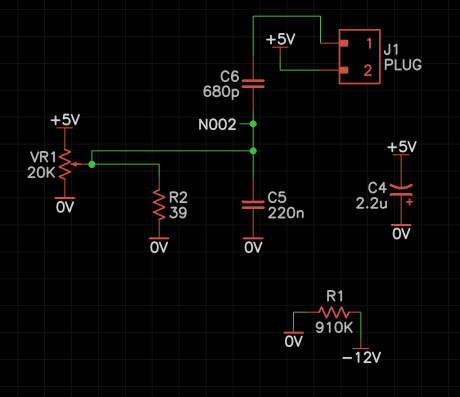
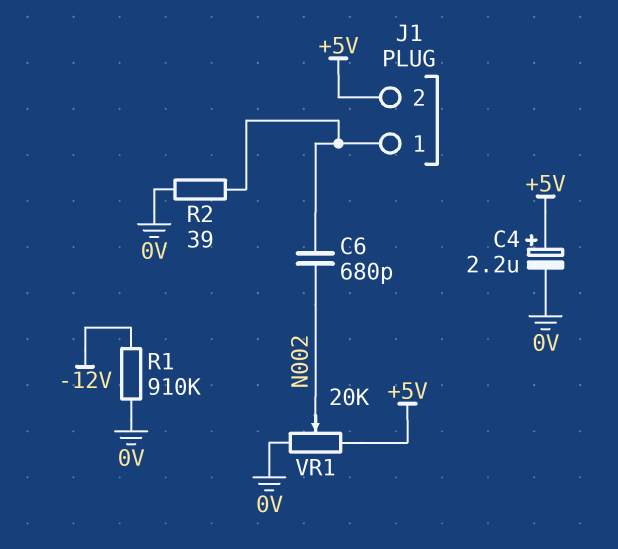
C4: 2.2uF (plus 0V, minus +5V) -> 2.2uF (plus +5V, minus 0V)
C5: 220nF (0V, N002) -> none
R2: 39 (0V, N002) -> 39 (0V, J1/1)

